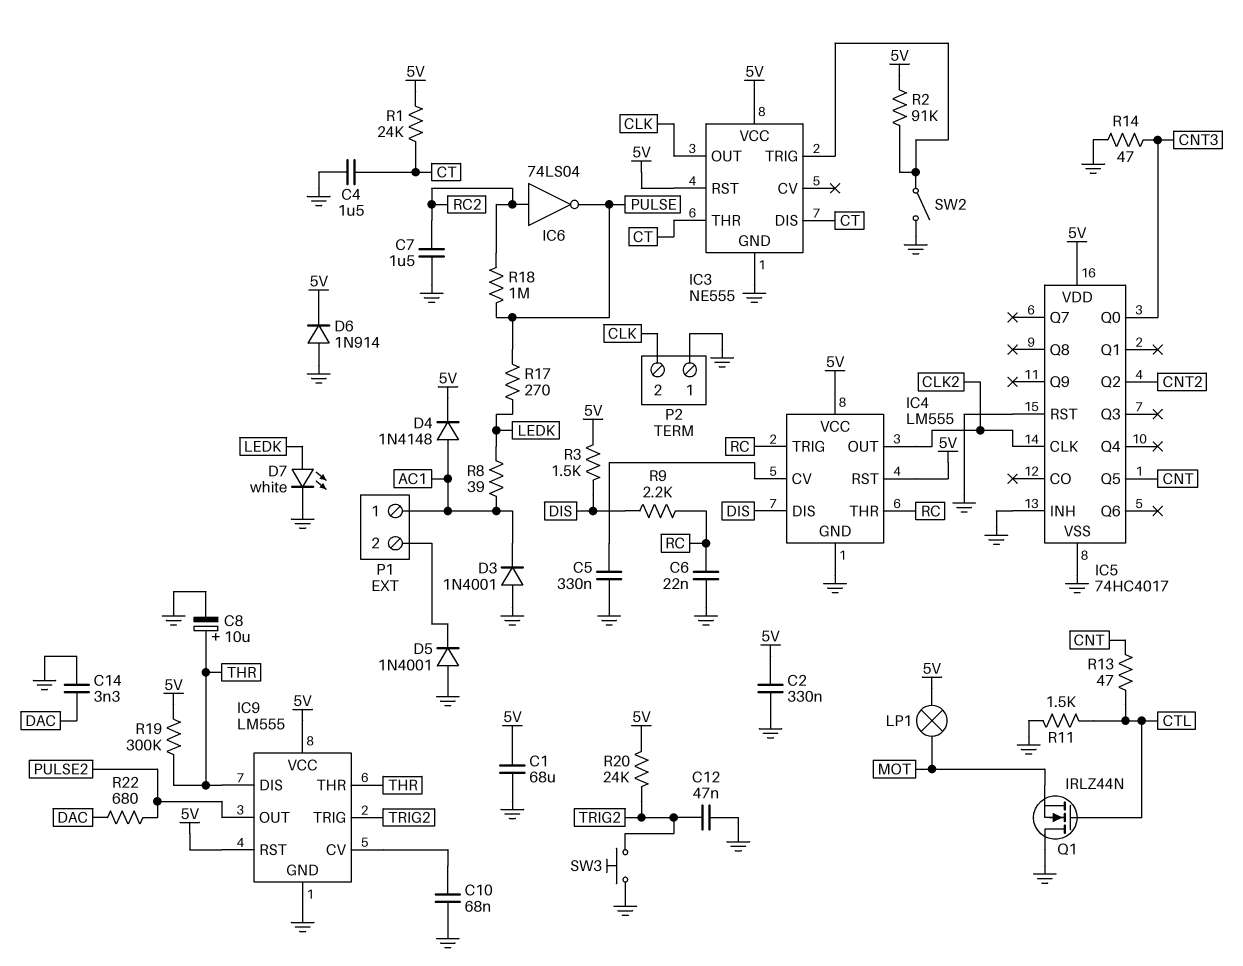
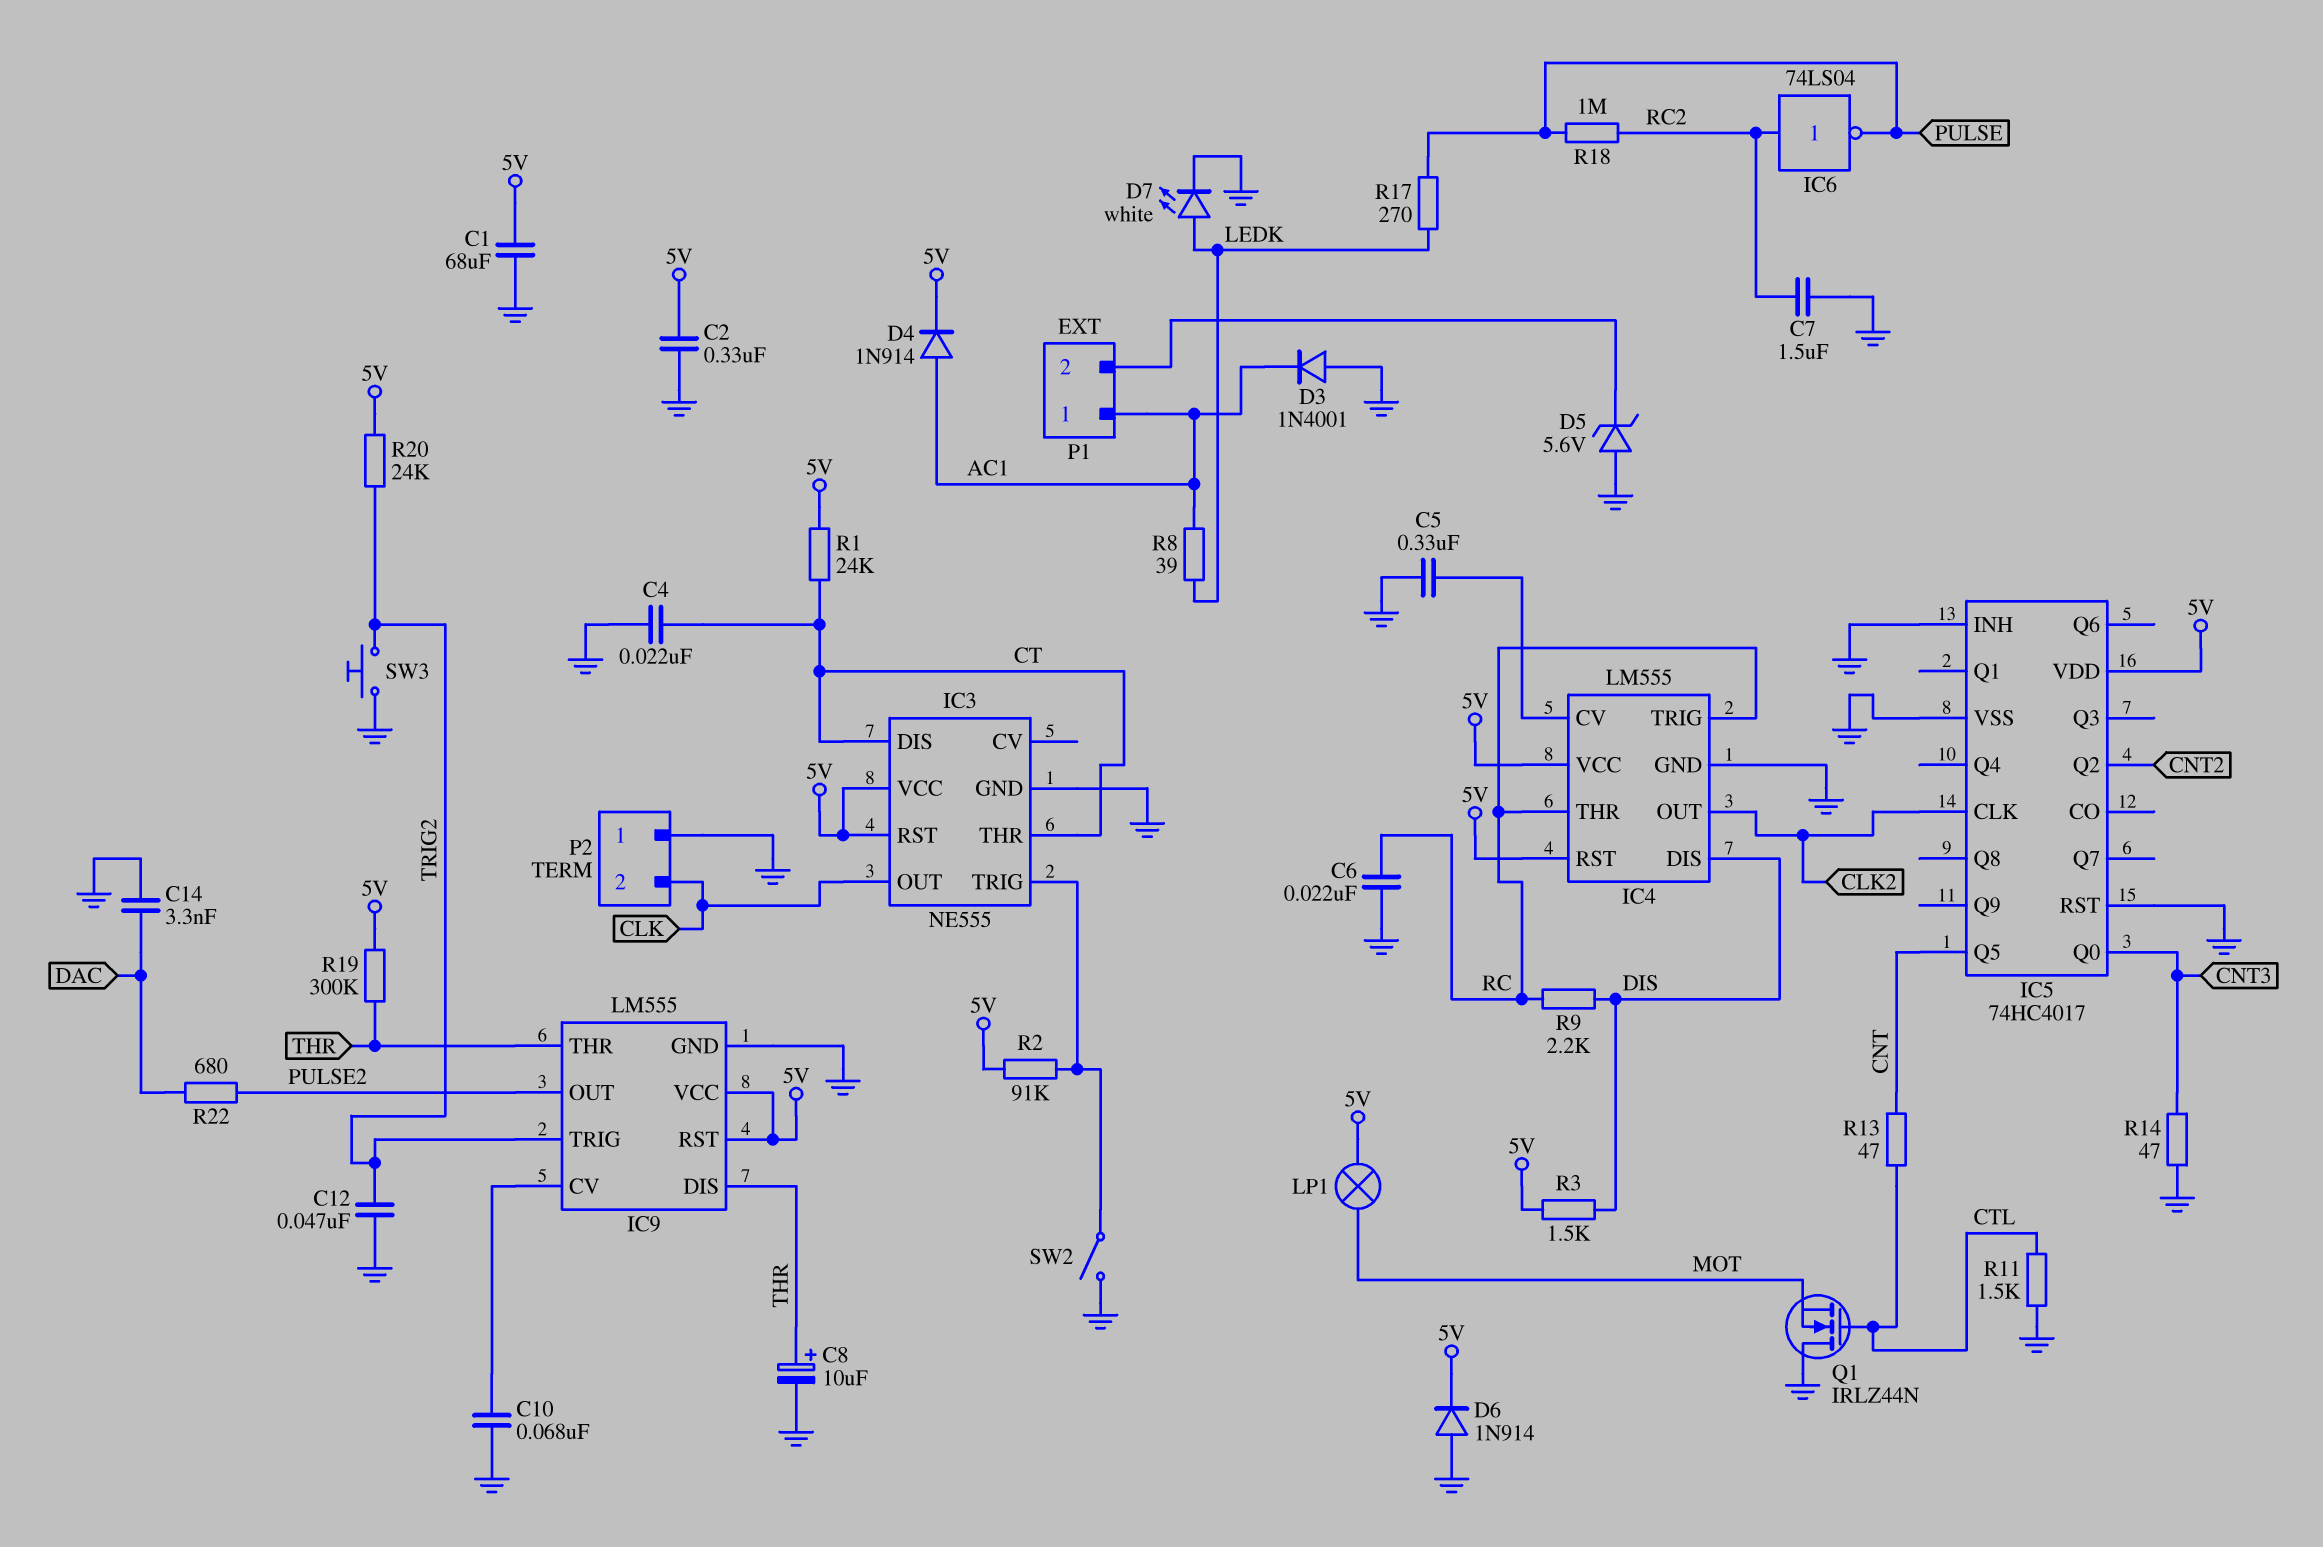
C4: 1.5uF (CT, GND) -> 22nF (CT, GND)
D4: diode 1N4148 (A AC1, K 5V) -> diode 1N914 (A AC1, K 5V)
D5: diode 1N4001 (A GND, K P1/2) -> zener 5.6V (A GND, K P1/2)

